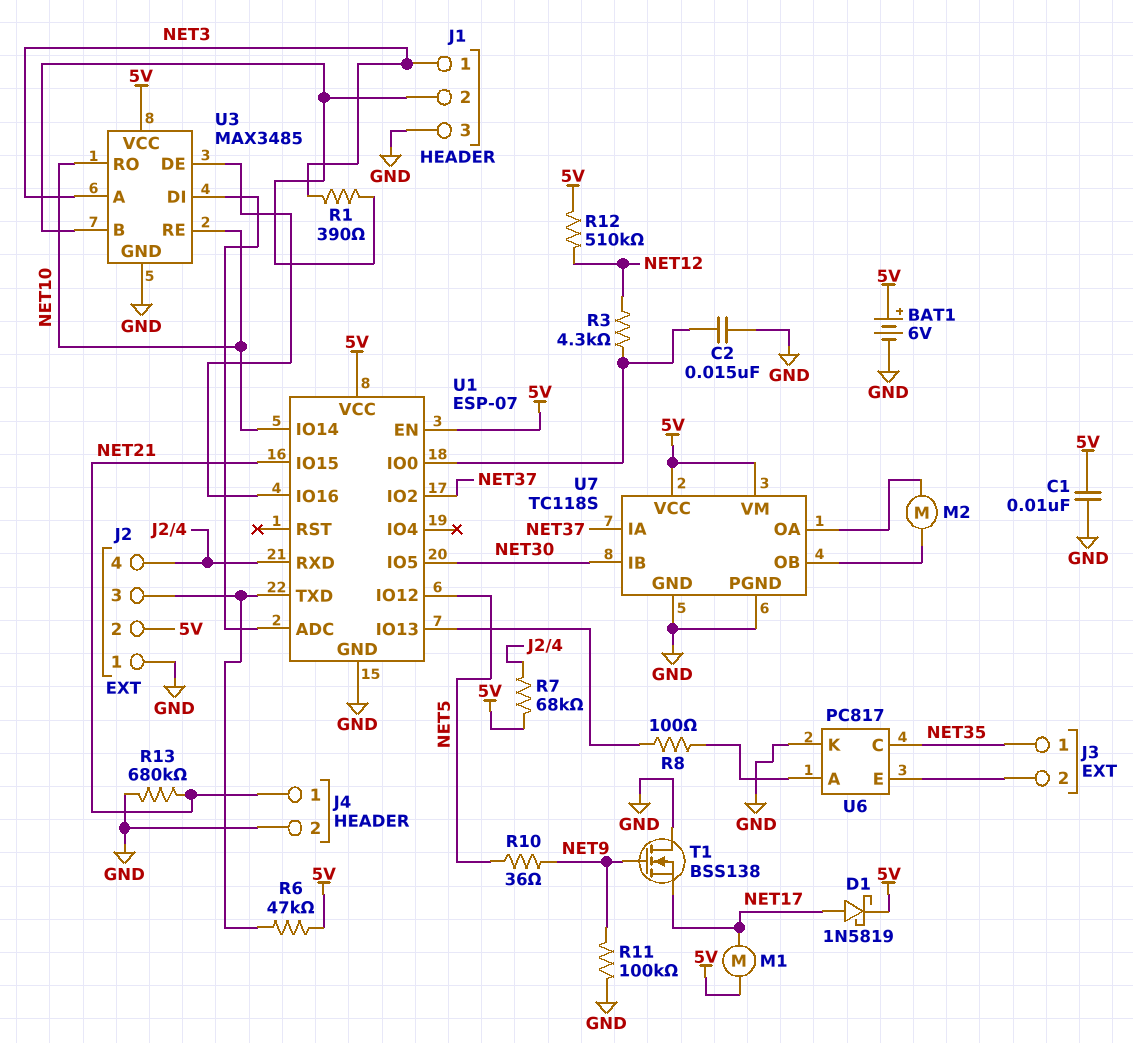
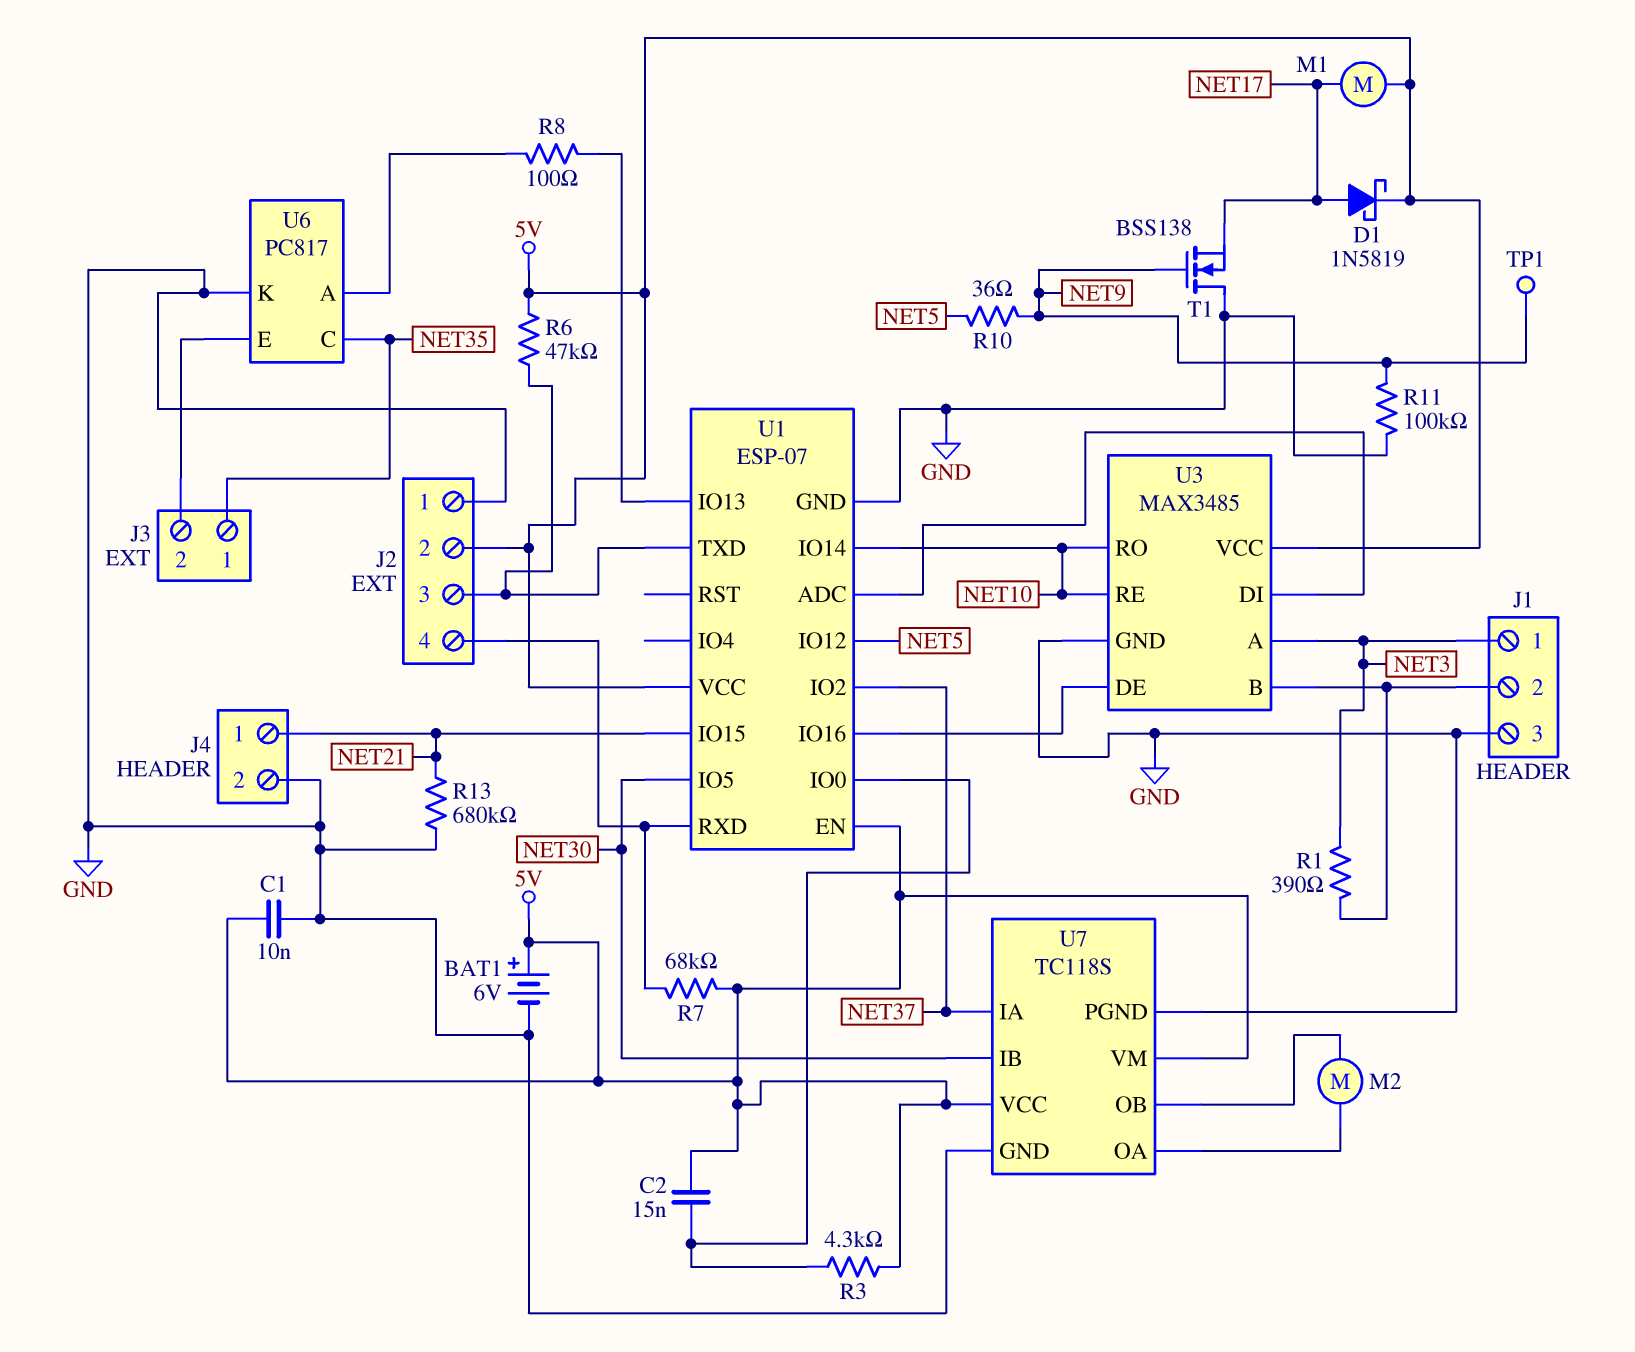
C2: 15nF (GND, U1/IO0) -> 15nF (5V, U1/IO0)
R3: 4.3k (NET12, U1/IO0) -> 4.3k (5V, U1/IO0)
R12: 510k (5V, NET12) -> none
TP1: none -> test point (NET9)

